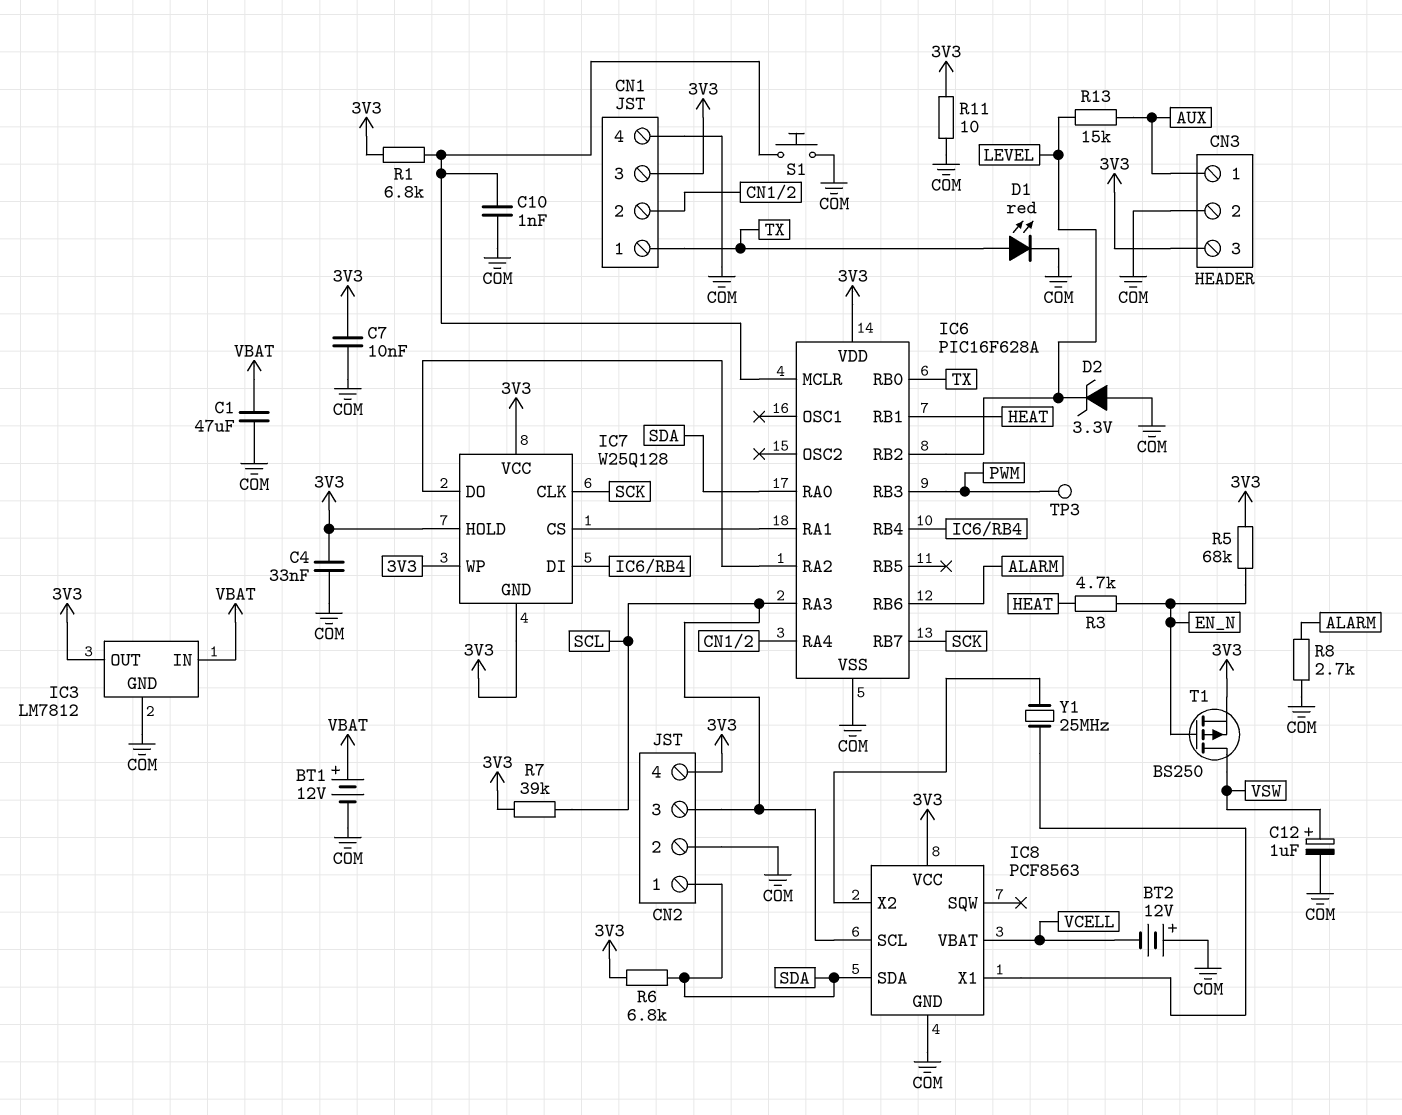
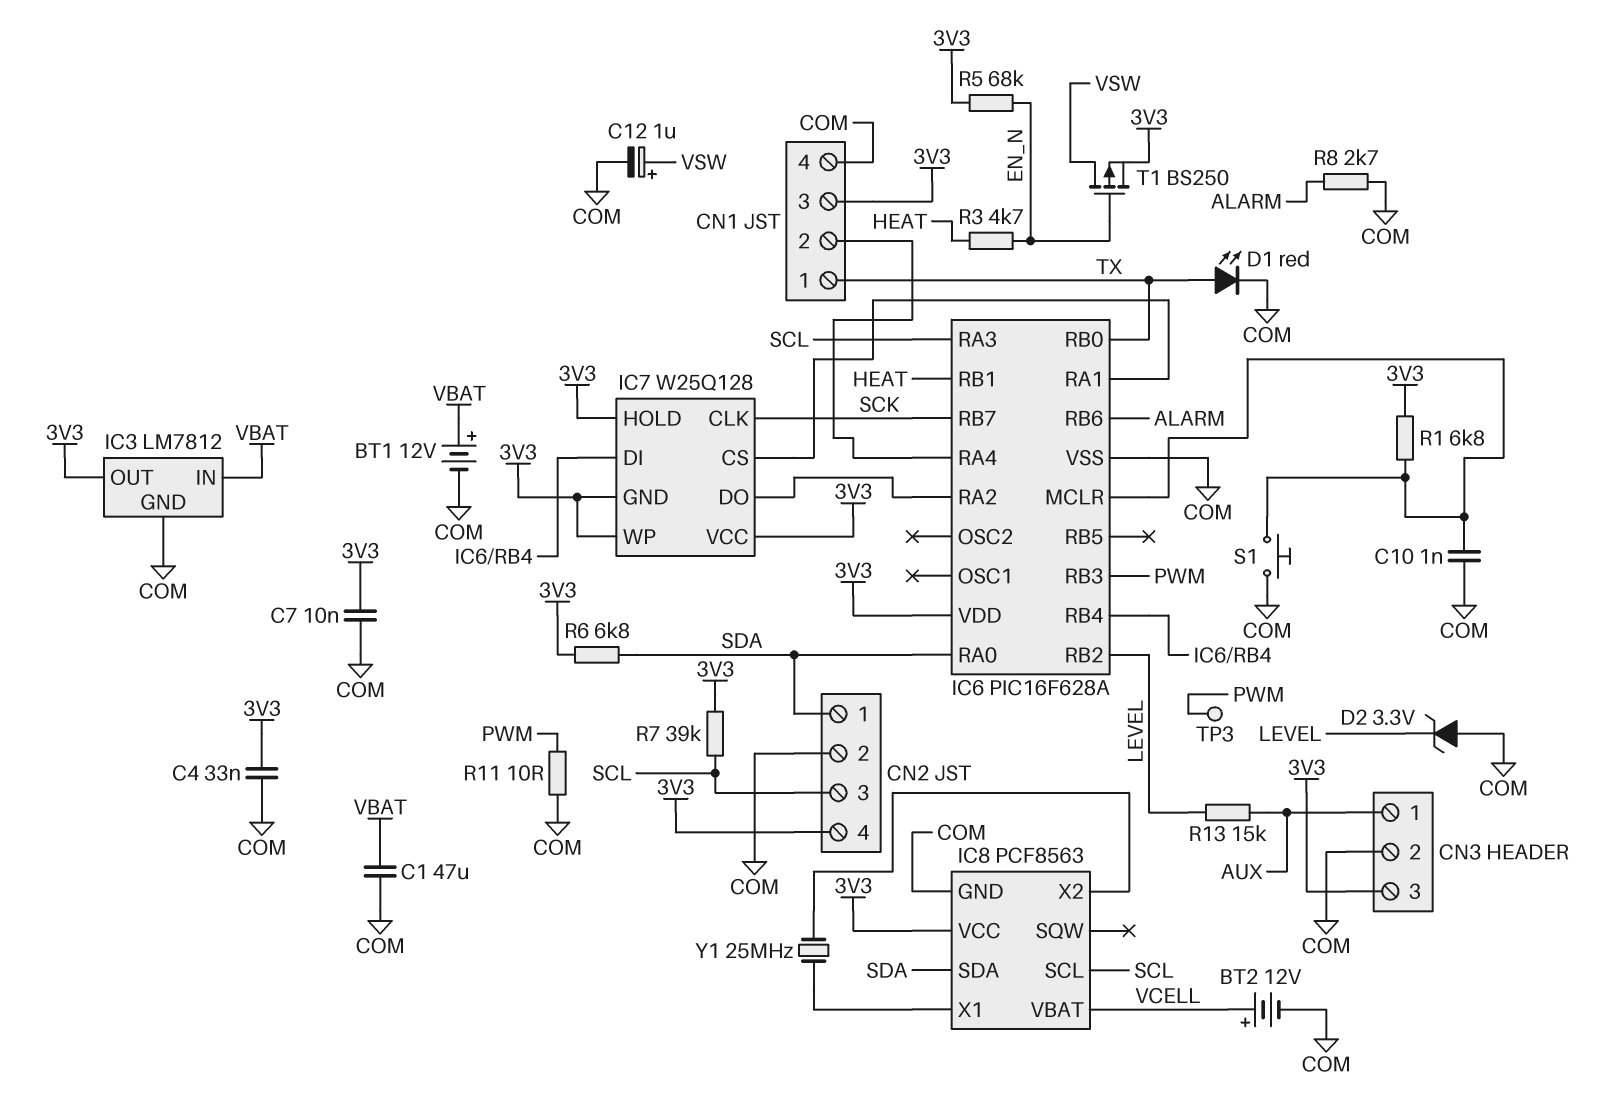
BT2: 12V (plus COM, minus VCELL) -> 12V (plus VCELL, minus COM)
R11: 10 (3V3, COM) -> 10 (COM, PWM)

